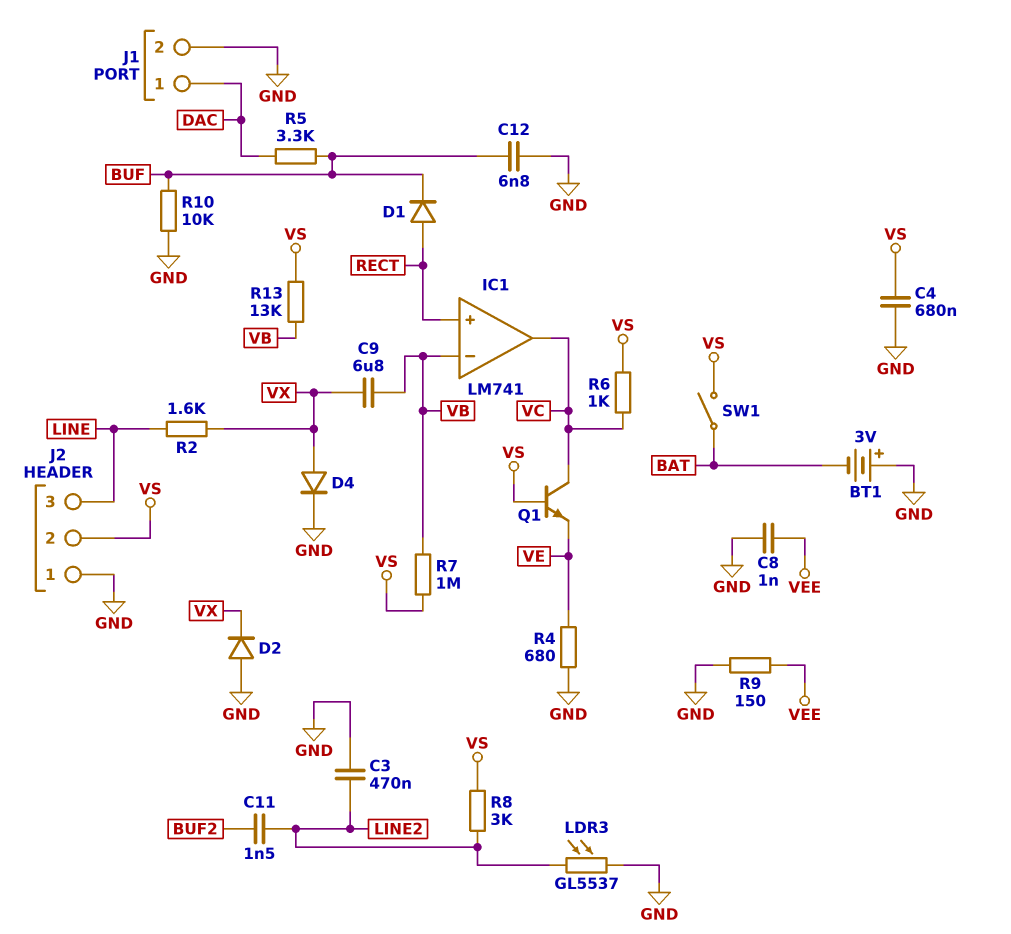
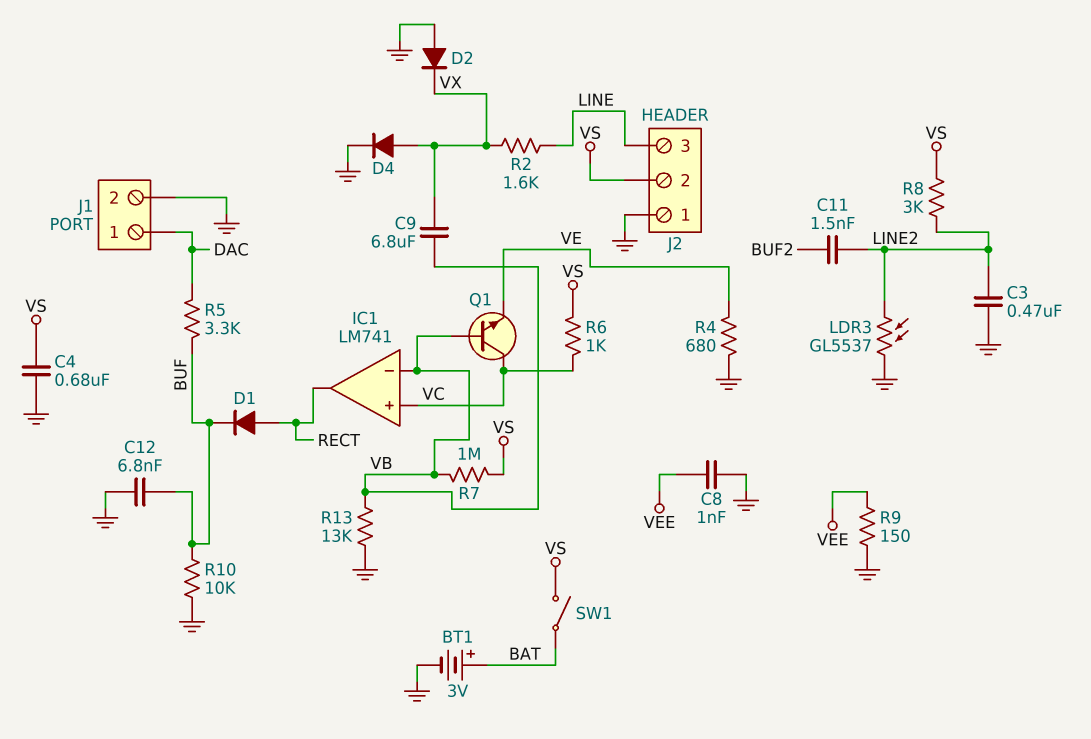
BT1: 3V (plus GND, minus BAT) -> 3V (plus BAT, minus GND)
IC1 pin in+: RECT -> VC
IC1 pin out: VC -> RECT
Q1: NPN (B VS, C VC, E VE) -> NPN (B VB, C VC, E VE)
R13: 13k (VB, VS) -> 13k (GND, VB)

